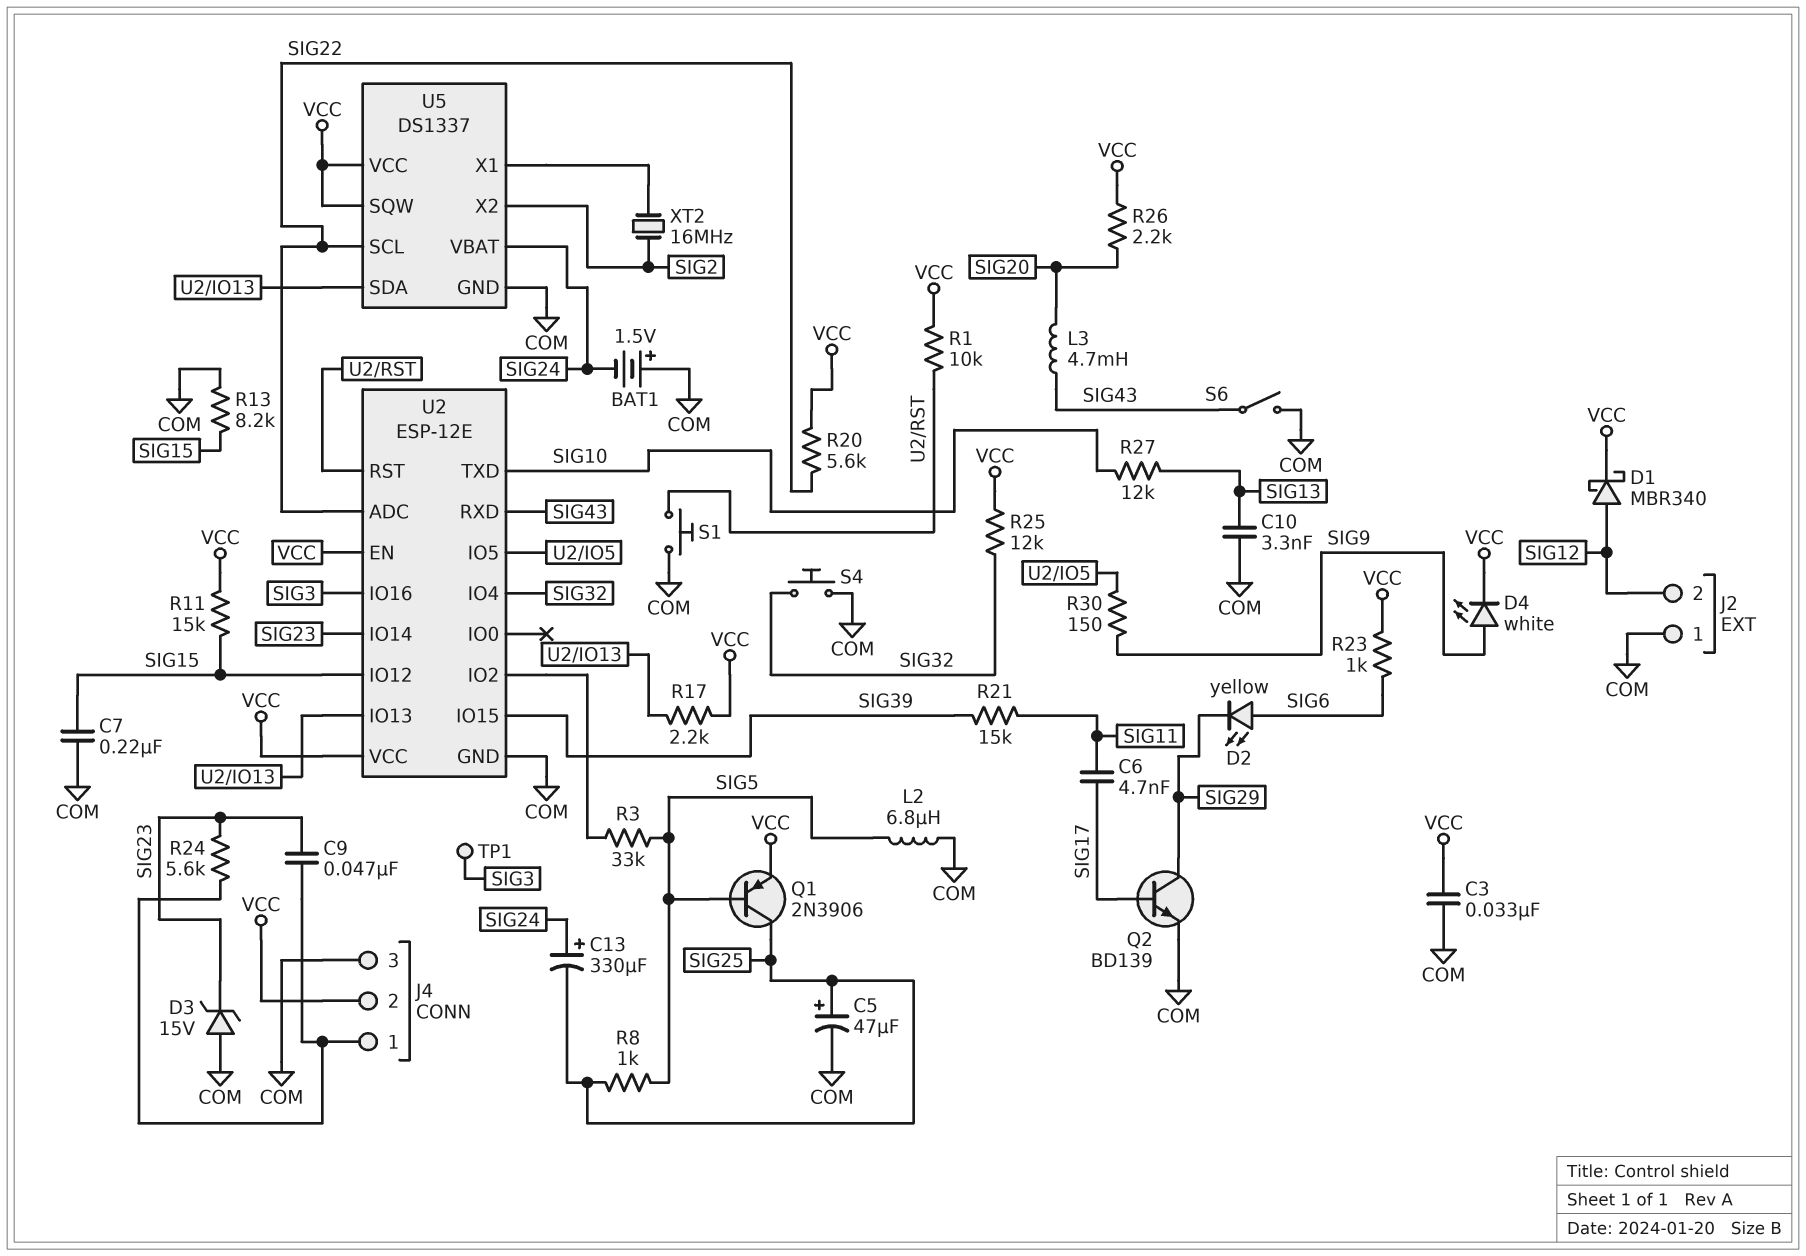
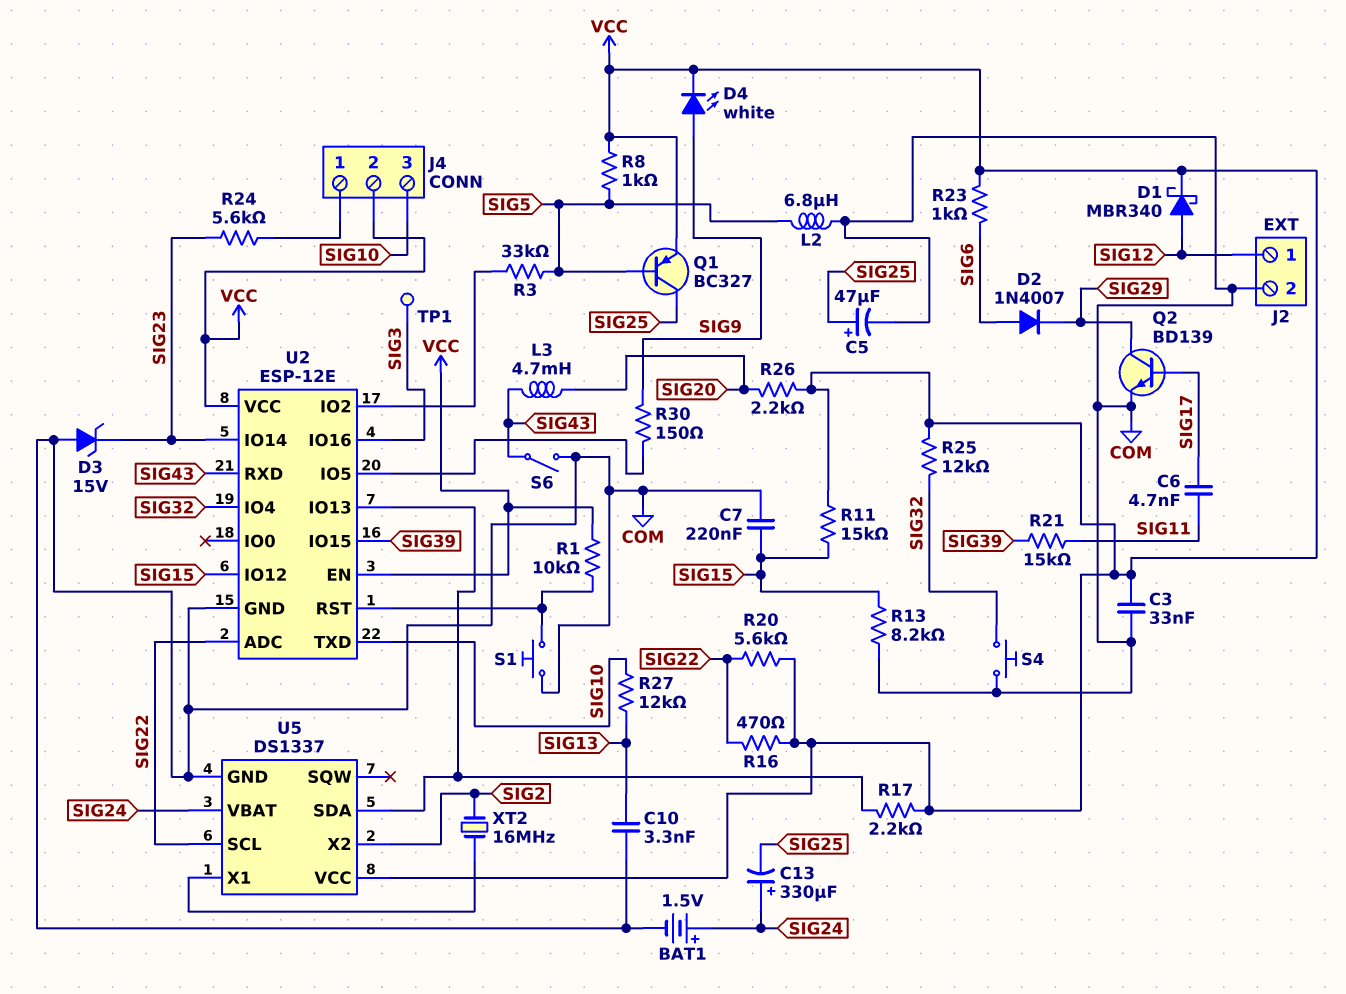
BAT1: 1.5V (plus COM, minus SIG24) -> 1.5V (plus SIG24, minus COM)
C9: 47nF (J4/1, SIG23) -> none
D2: LED yellow (A SIG6, K SIG29) -> diode 1N4007 (A SIG6, K SIG29)
J2 pin 1: COM -> SIG12
J2 pin 2: SIG12 -> COM
J4 pin 3: COM -> SIG10
Q1: PNP 2N3906 (B SIG5, C SIG25, E VCC) -> PNP BC327 (B SIG5, C SIG25, E VCC)
R8: 1k (SIG5, SIG25) -> 1k (SIG5, VCC)
R16: none -> 470 (SIG22, VCC)
U5 pin SQW: VCC -> none

